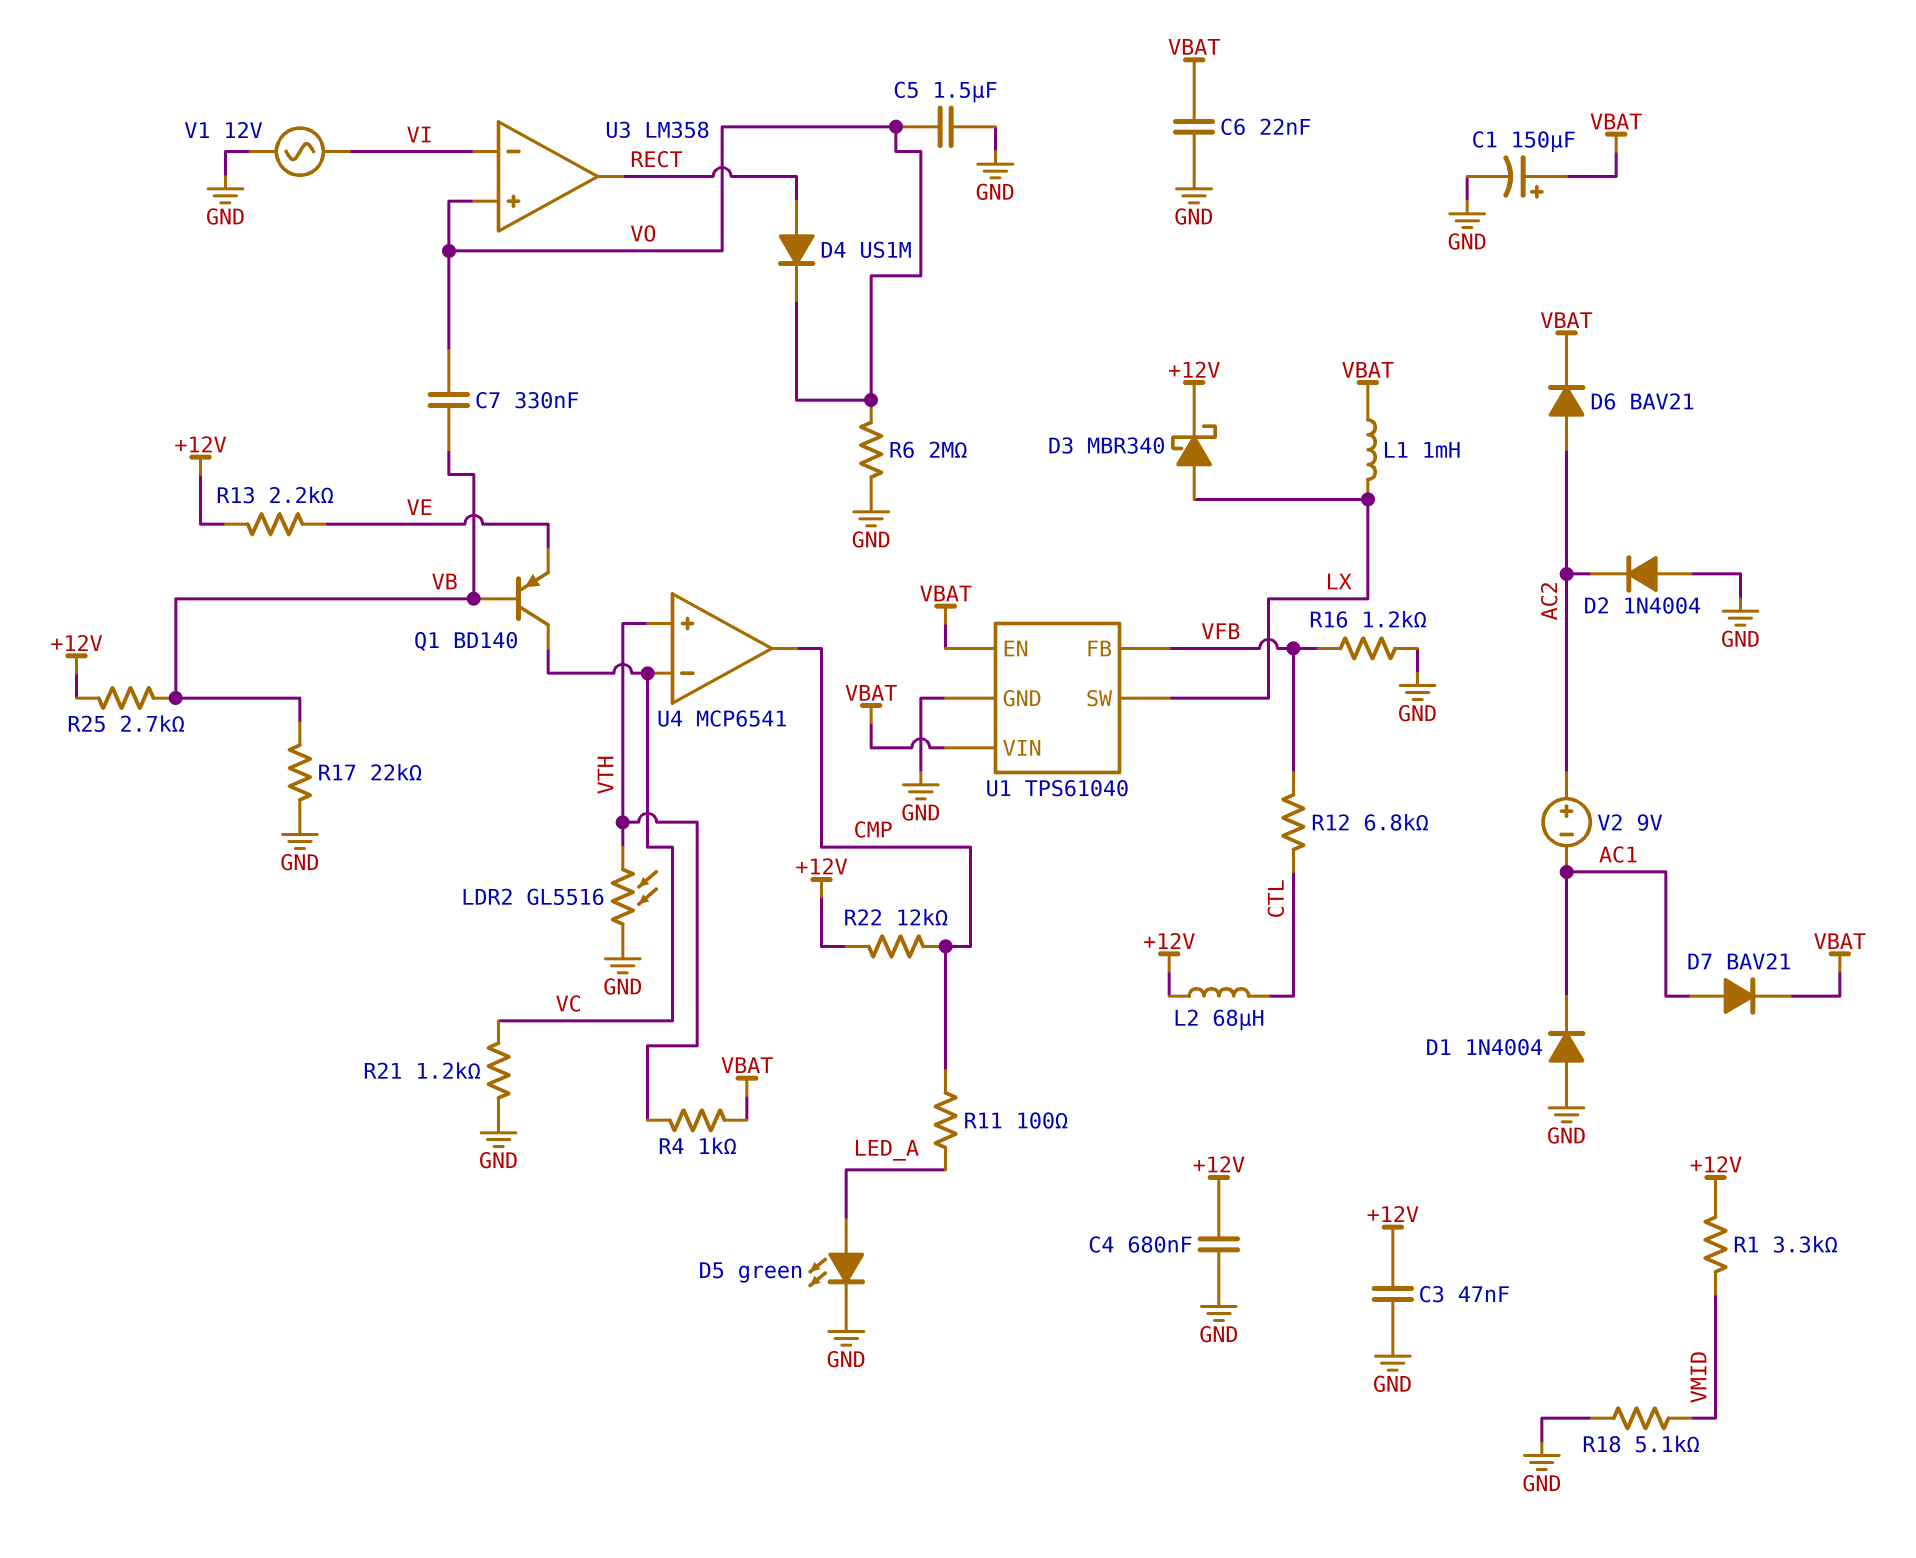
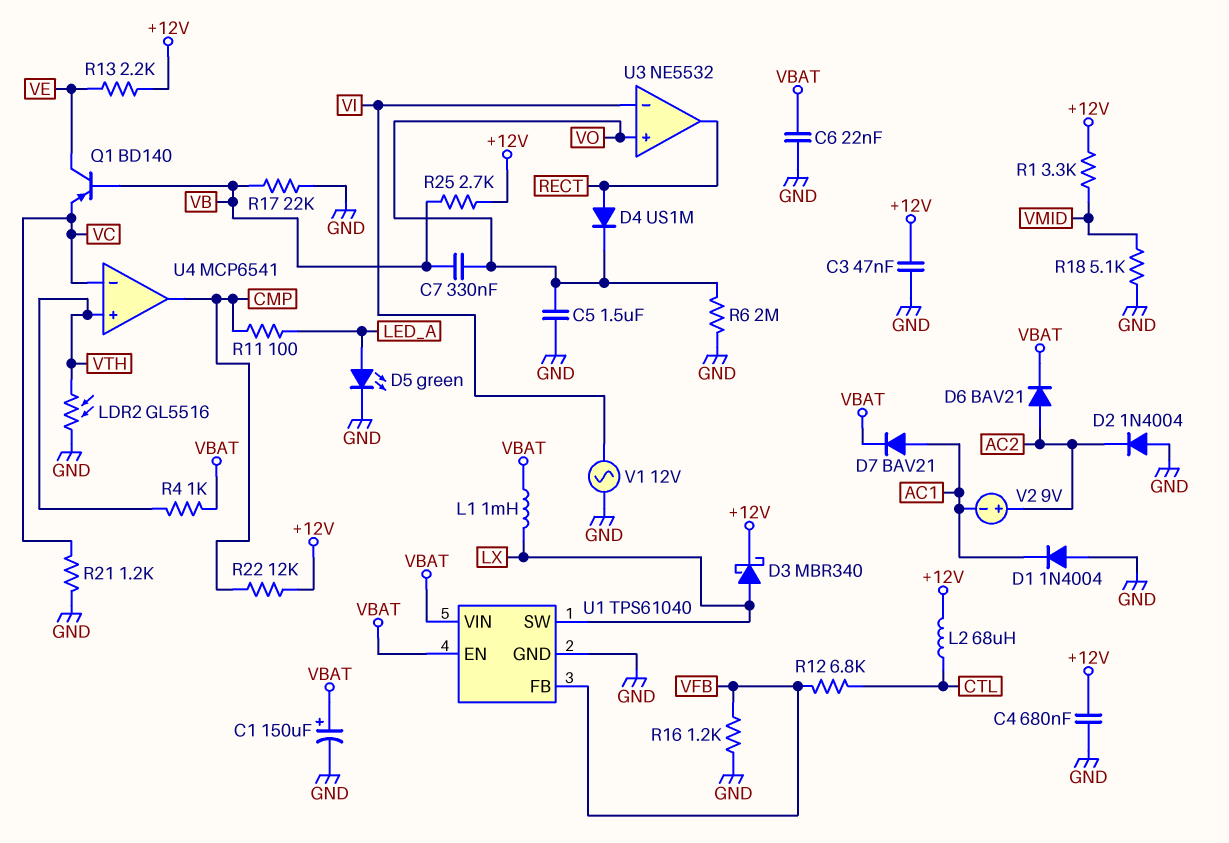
Q1: PNP BD140 (B VB, C VC, E VE) -> PNP BD140 (B VB, C VE, E VC)
U3: LM358 -> NE5532

